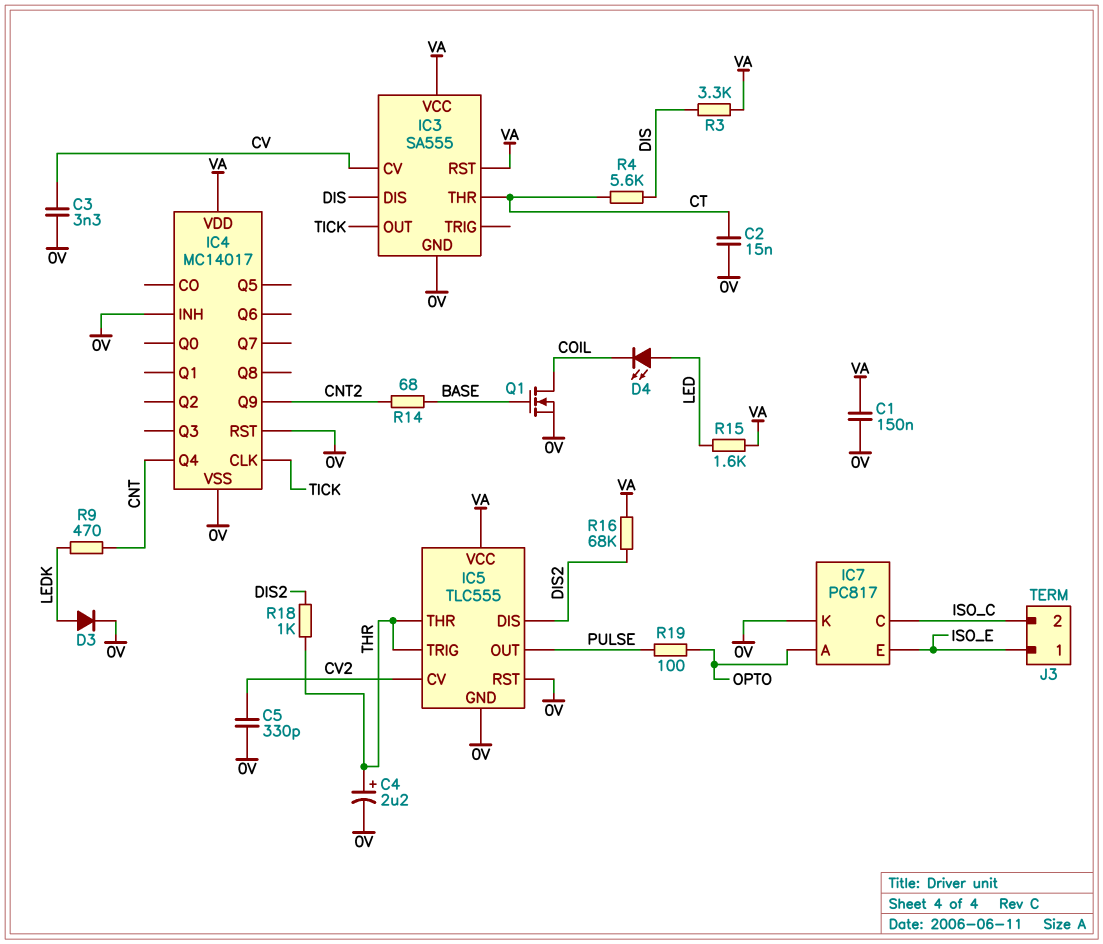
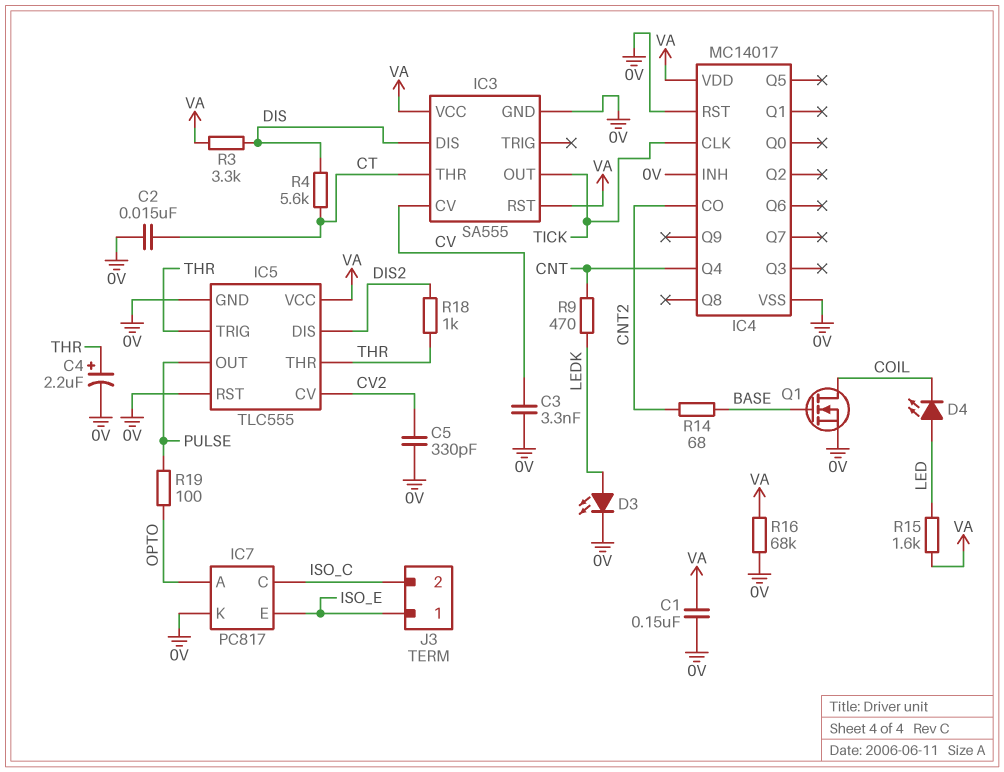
D3: diode (A LEDK, K 0V) -> LED (A LEDK, K 0V)
IC4 pin CO: none -> CNT2
IC4 pin Q9: CNT2 -> none
R16: 68k (DIS2, VA) -> 68k (0V, VA)

